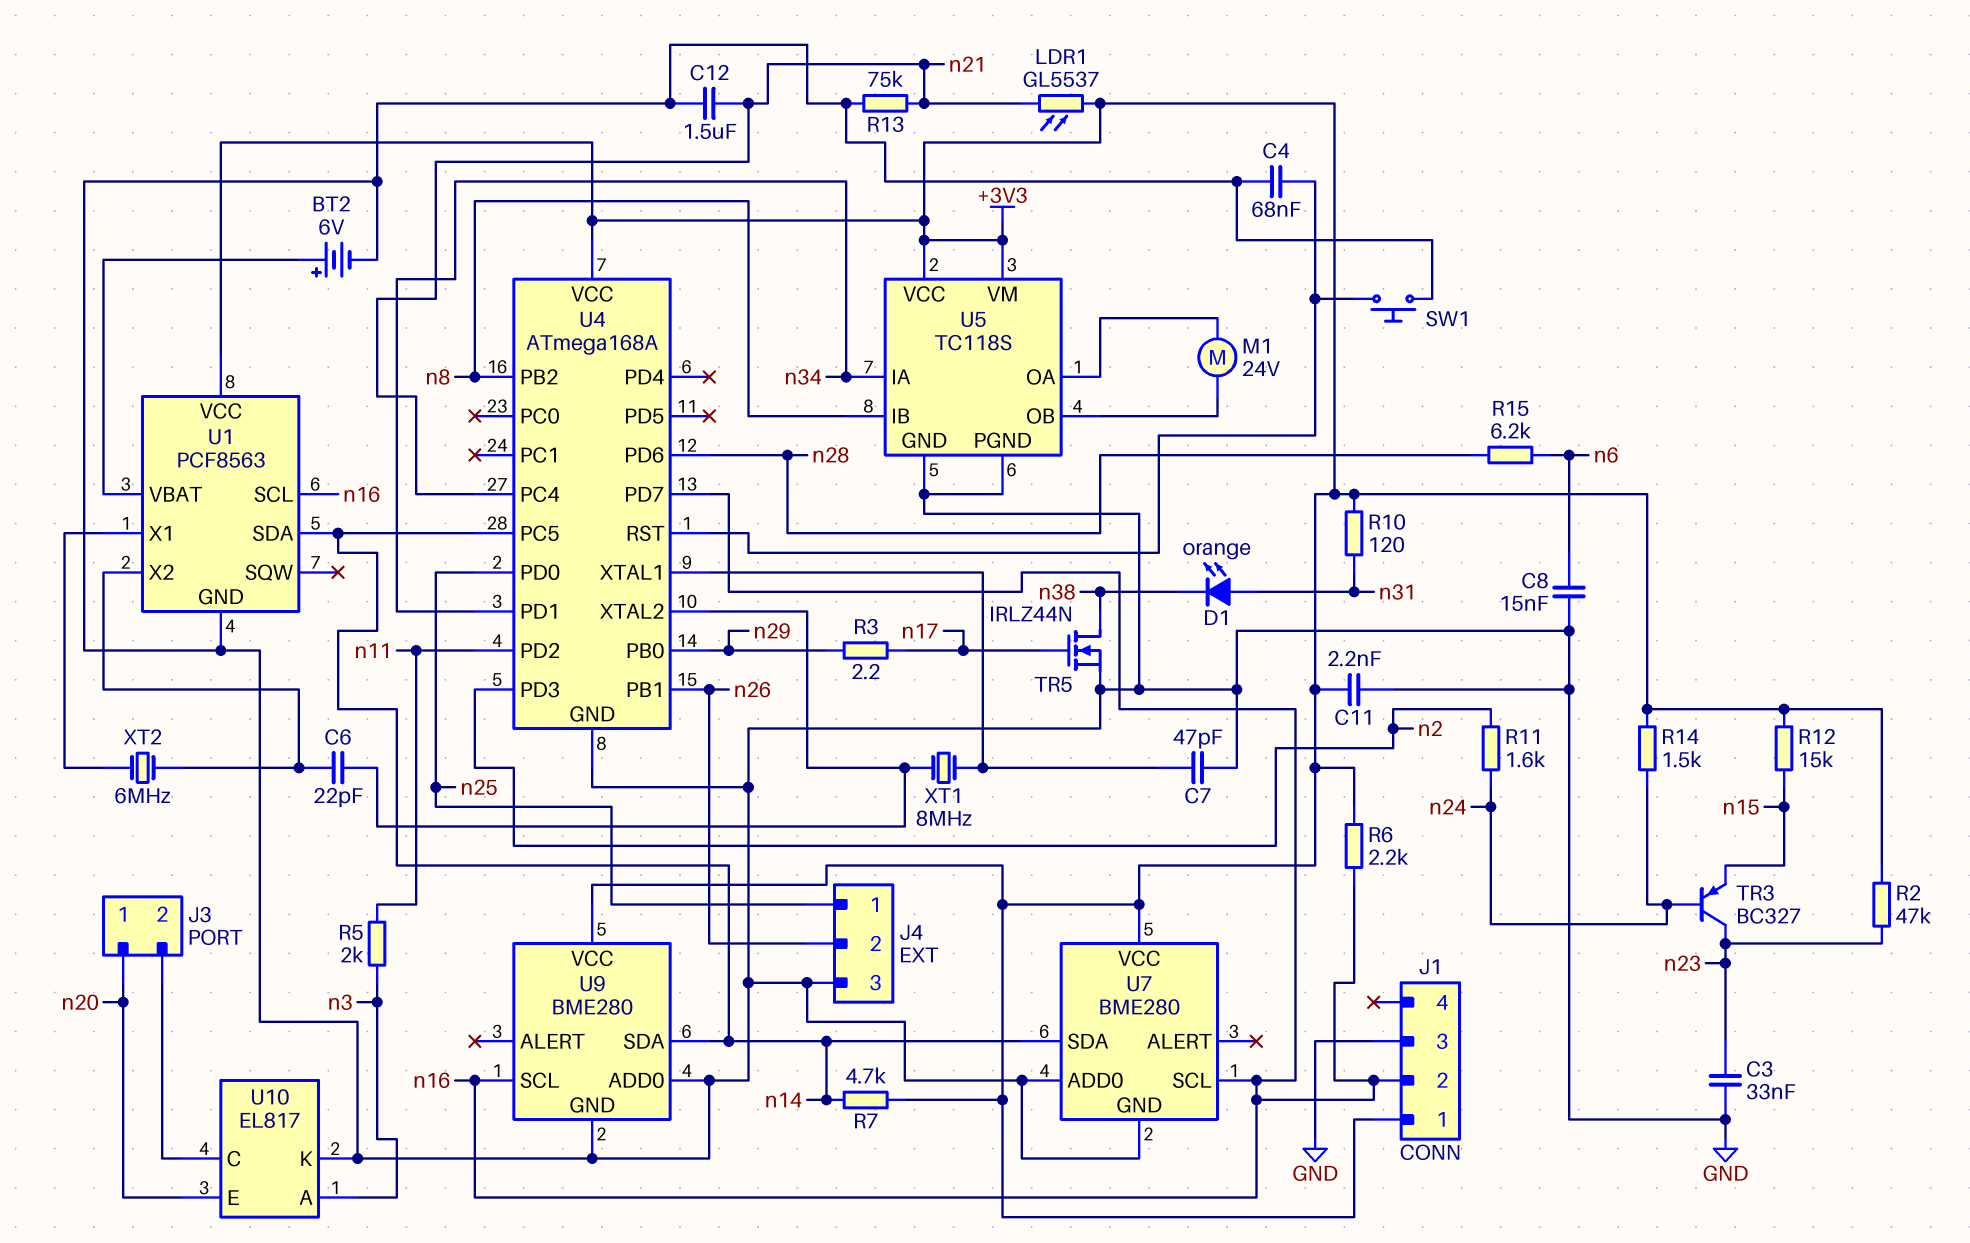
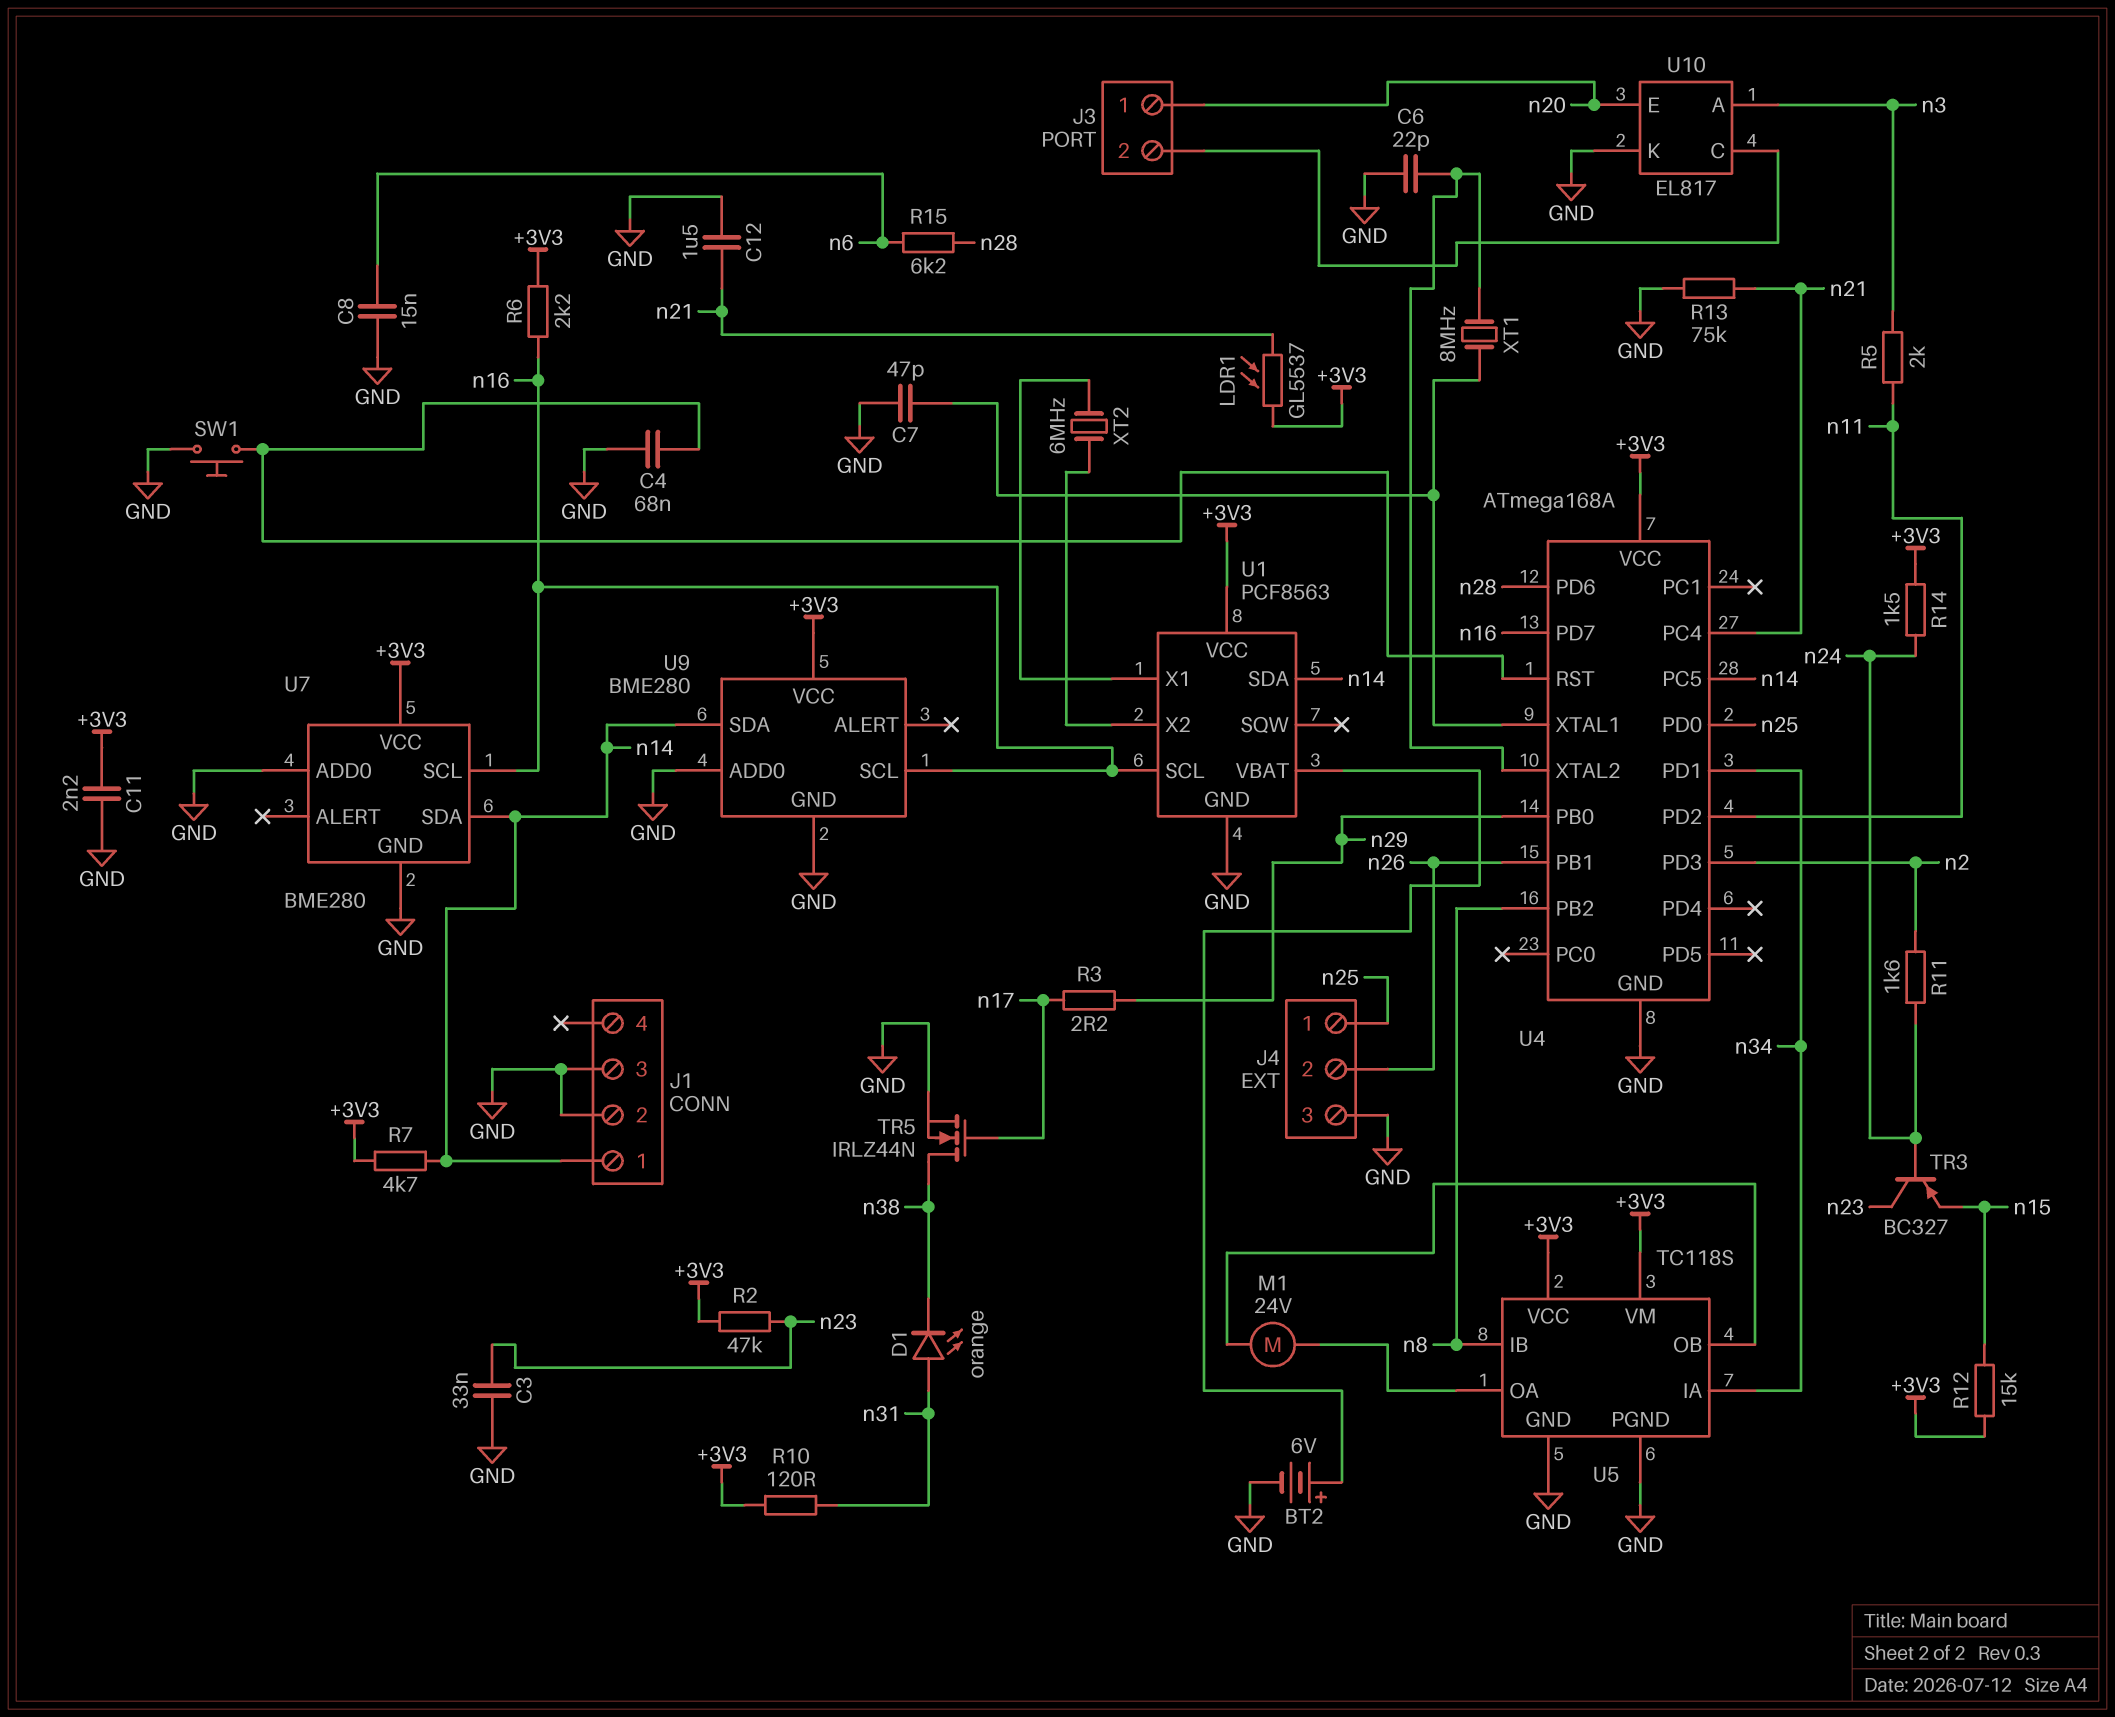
C6: 22pF (U1/X2, U4/XTAL2) -> 22pF (GND, U4/XTAL2)
J1 pin 1: +3V3 -> n14
J1 pin 2: n16 -> GND

